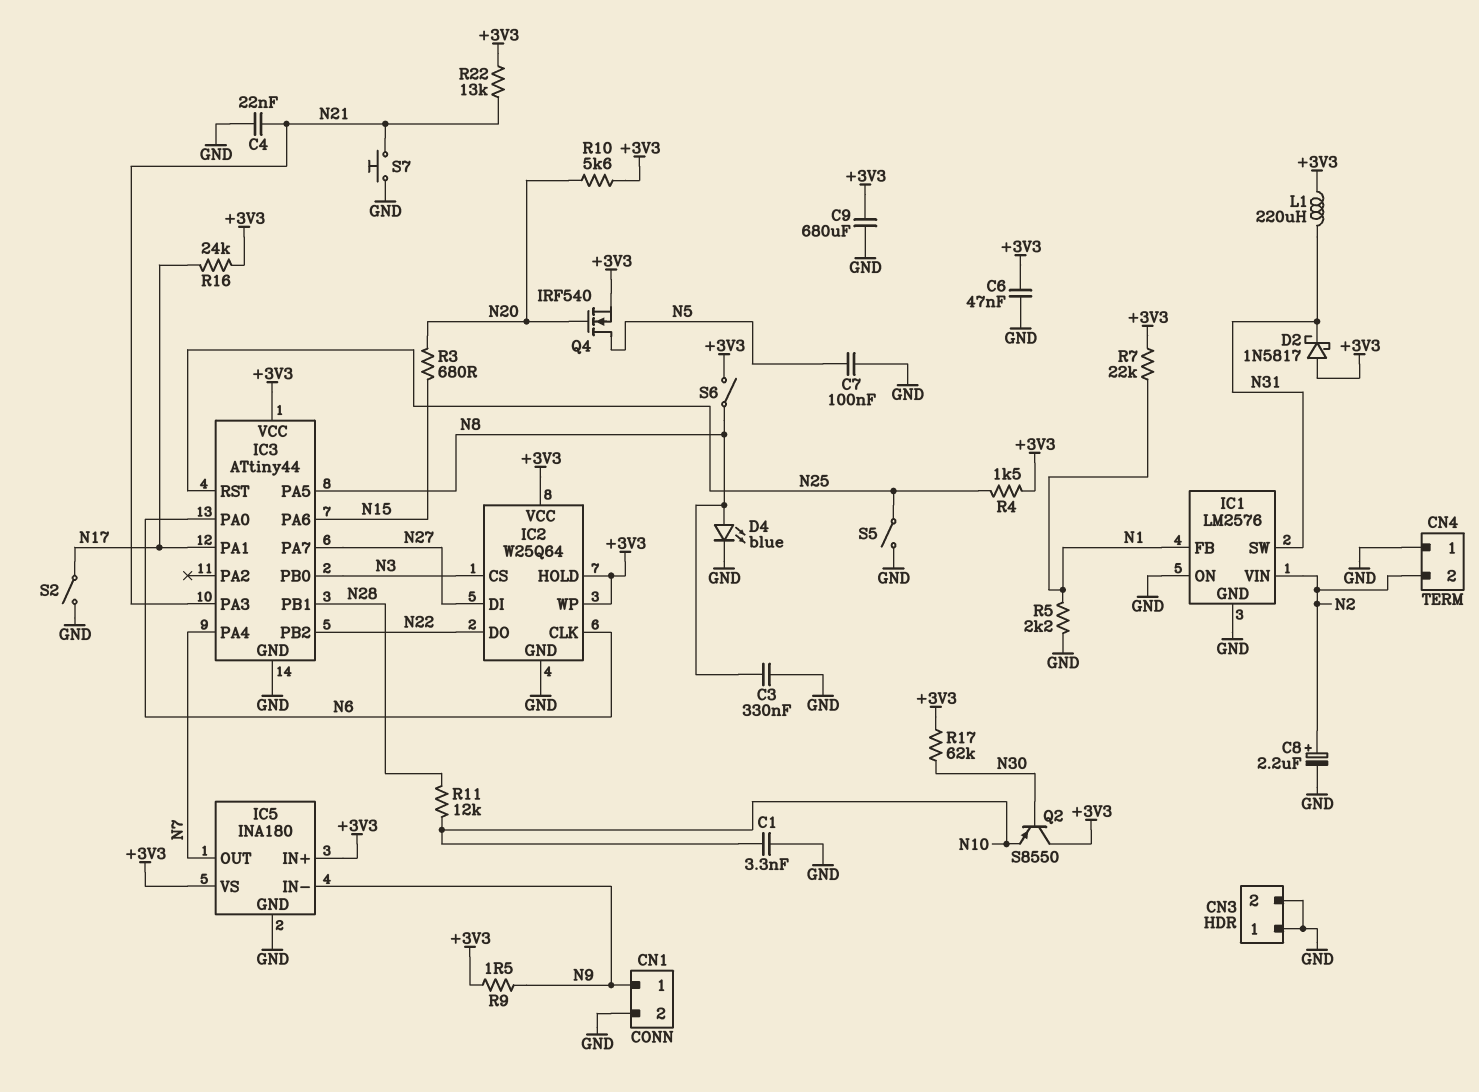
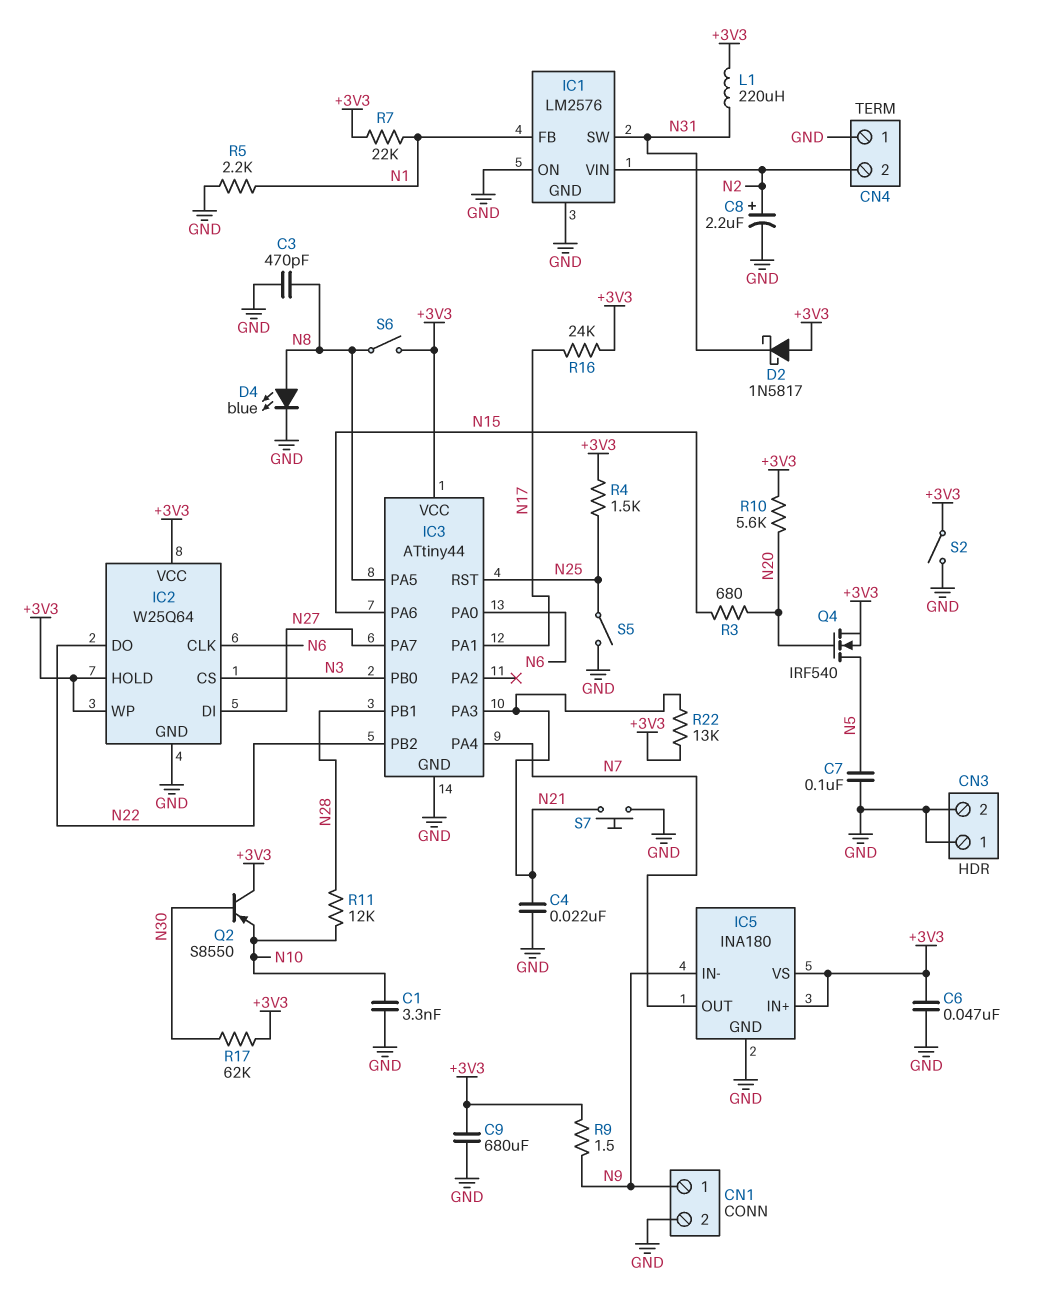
C3: 330nF (GND, N8) -> 470pF (GND, N8)
S2: switch (GND, N17) -> switch (+3V3, GND)

